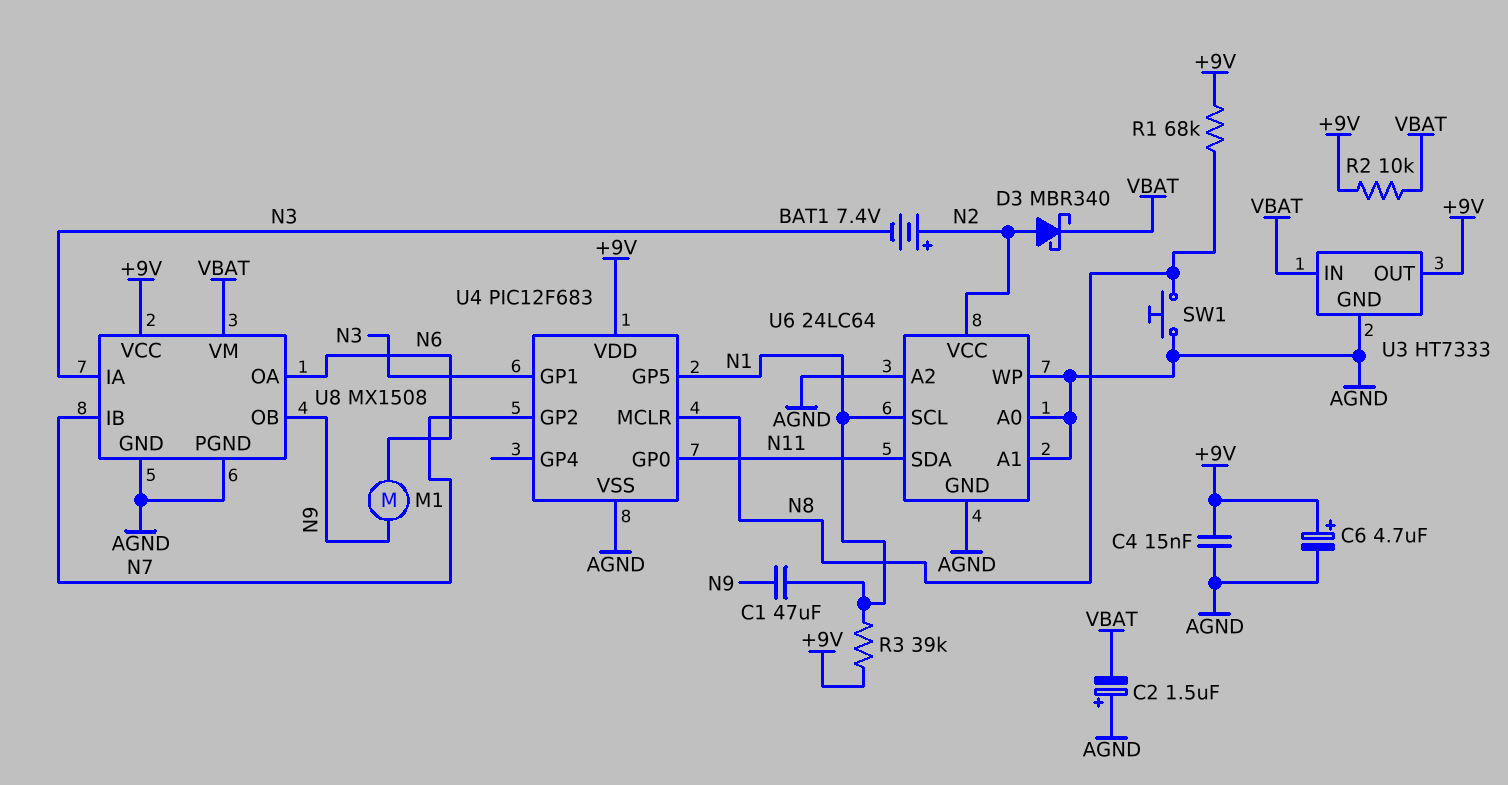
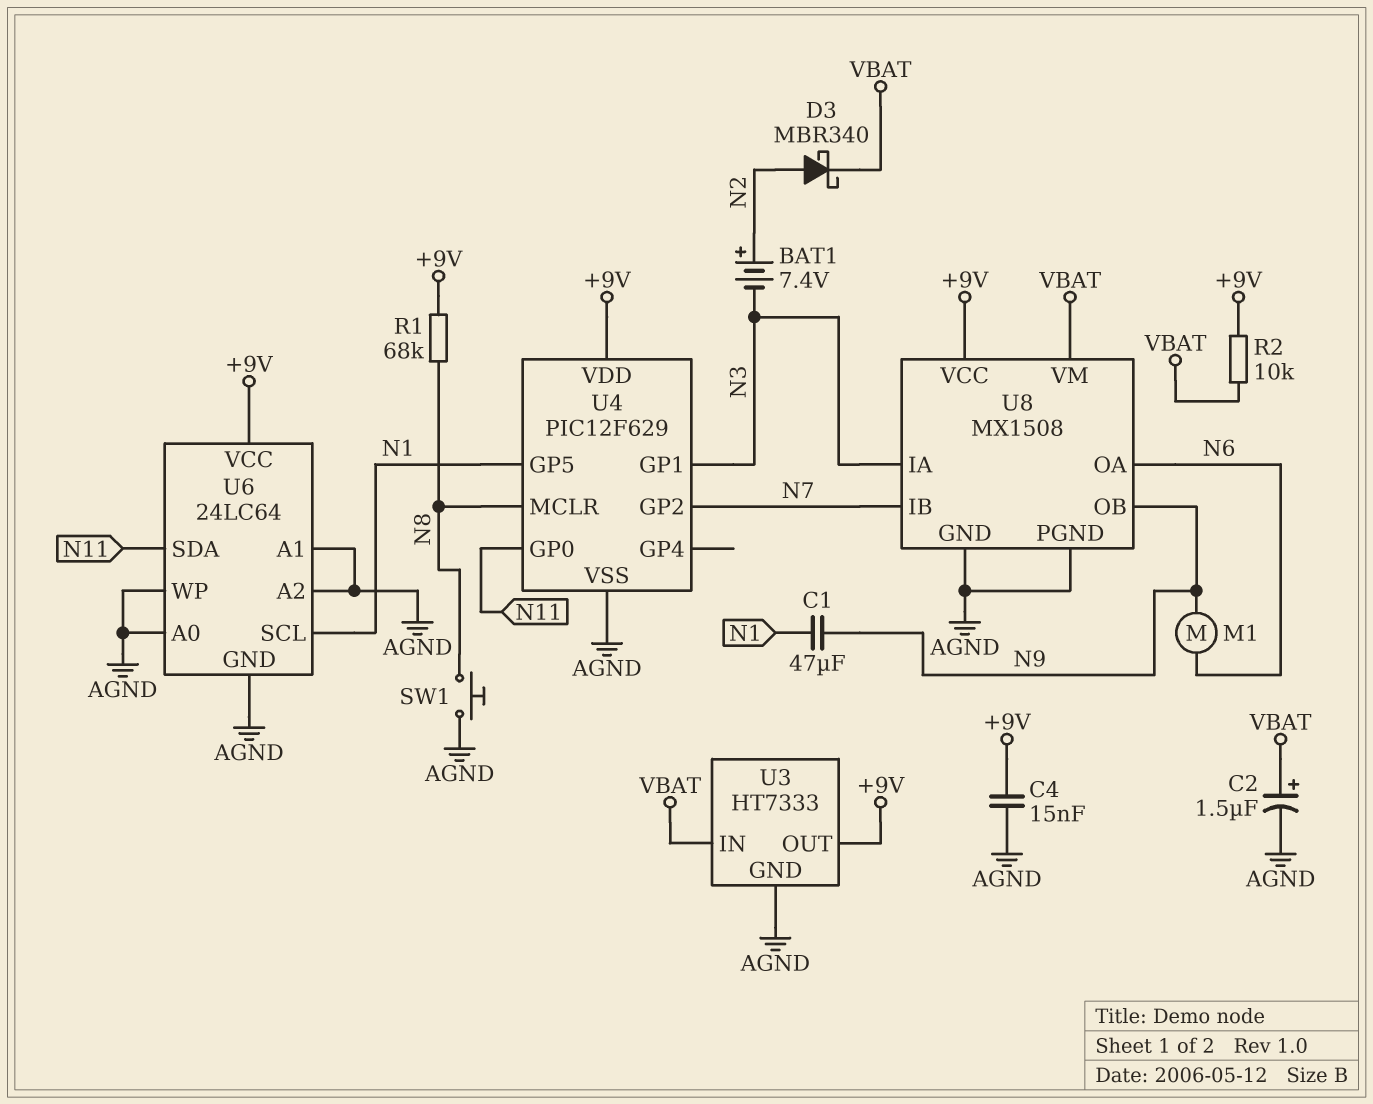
C2: 1.5uF (plus AGND, minus VBAT) -> 1.5uF (plus VBAT, minus AGND)
C6: 4.7uF (plus +9V, minus AGND) -> none
R3: 39k (+9V, N1) -> none
U4: PIC12F683 -> PIC12F629
U6 pin VCC: N2 -> +9V

